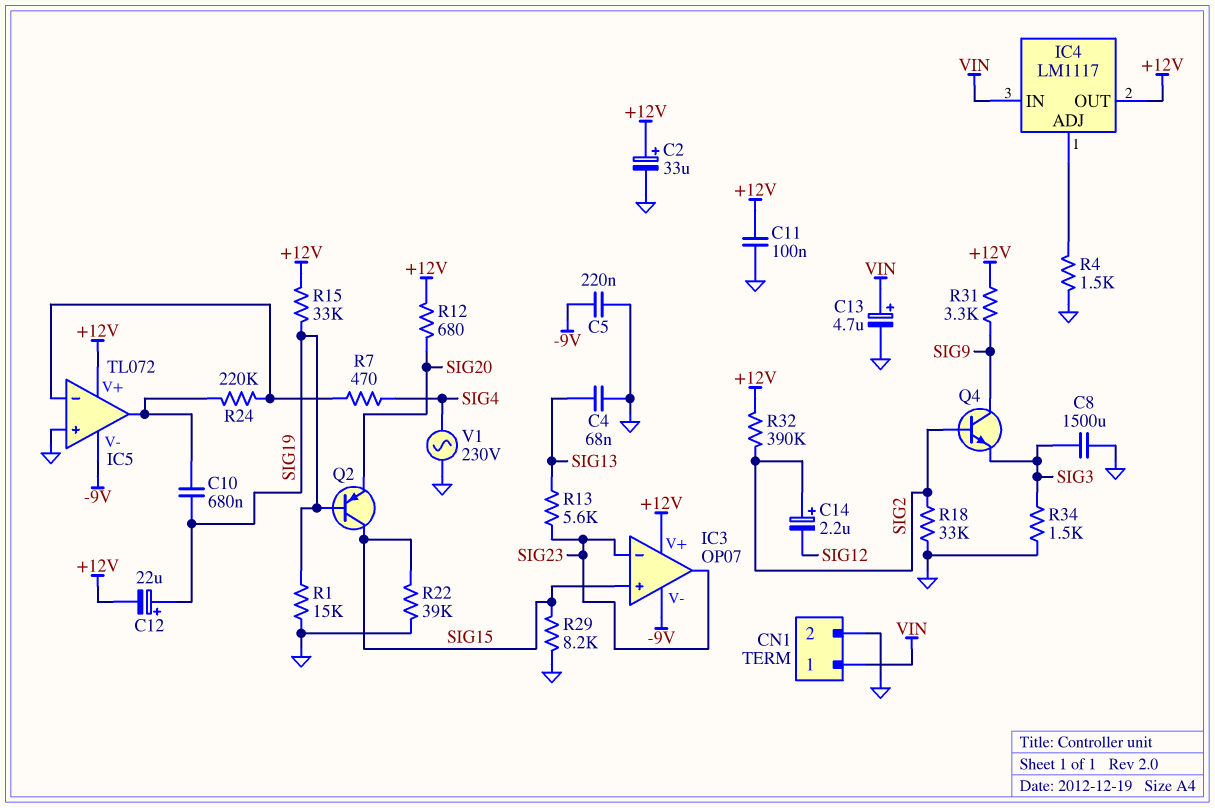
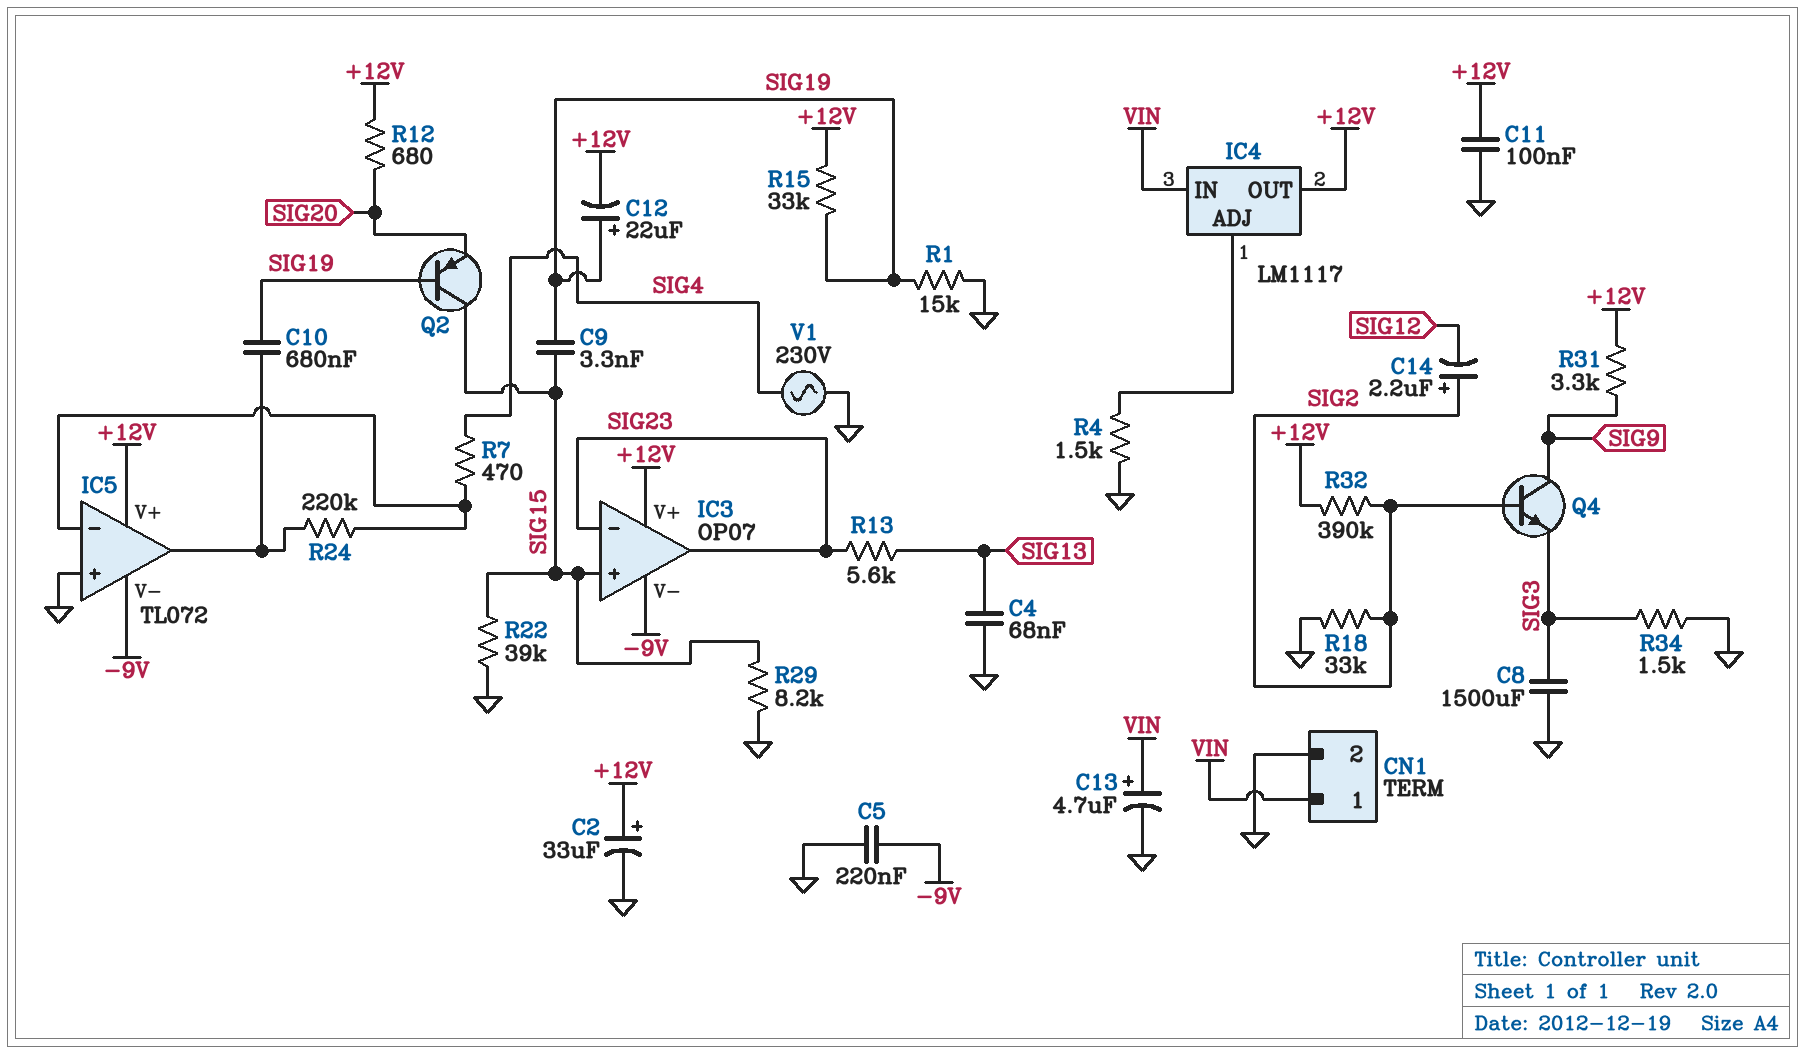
C9: none -> 3.3nF (SIG15, SIG19)

